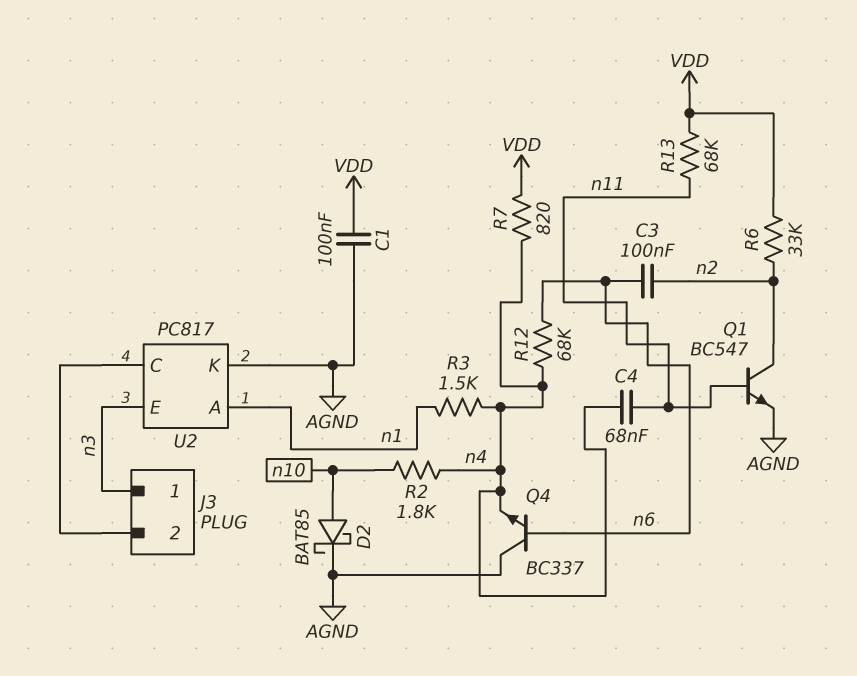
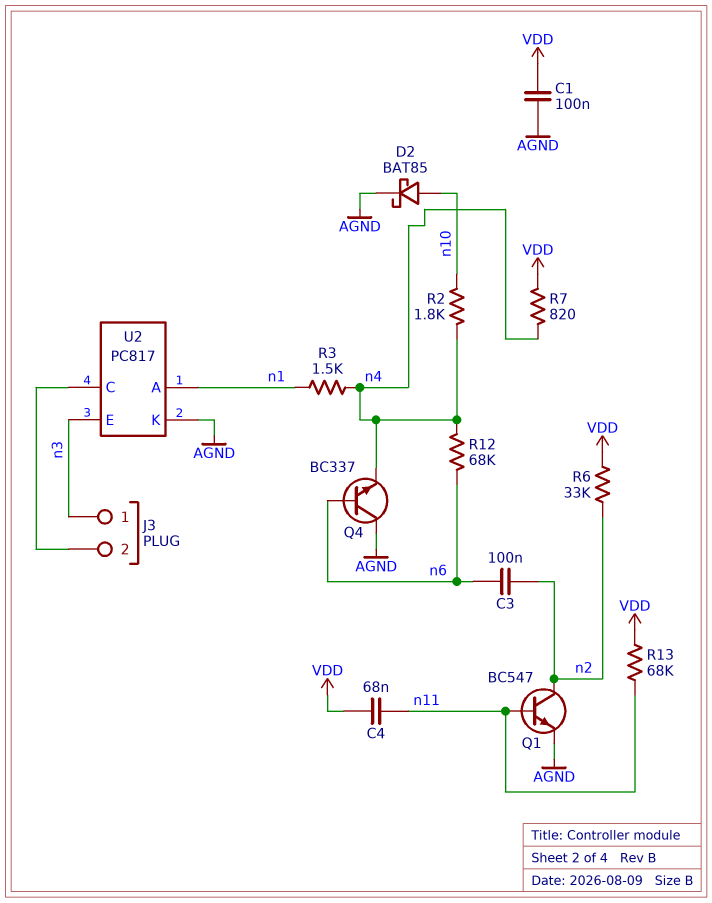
C4: 68nF (n4, n11) -> 68nF (VDD, n11)

